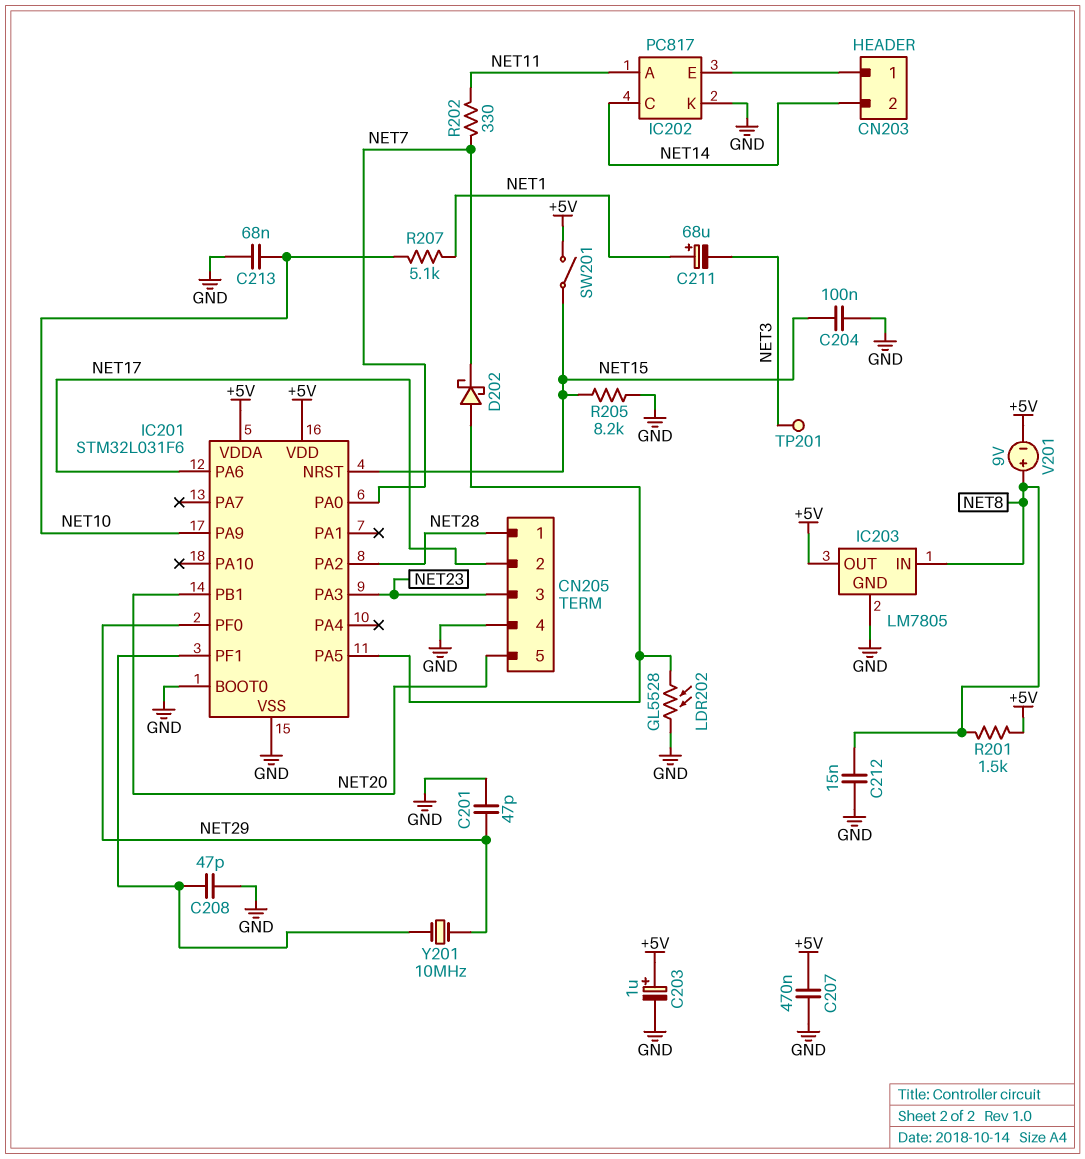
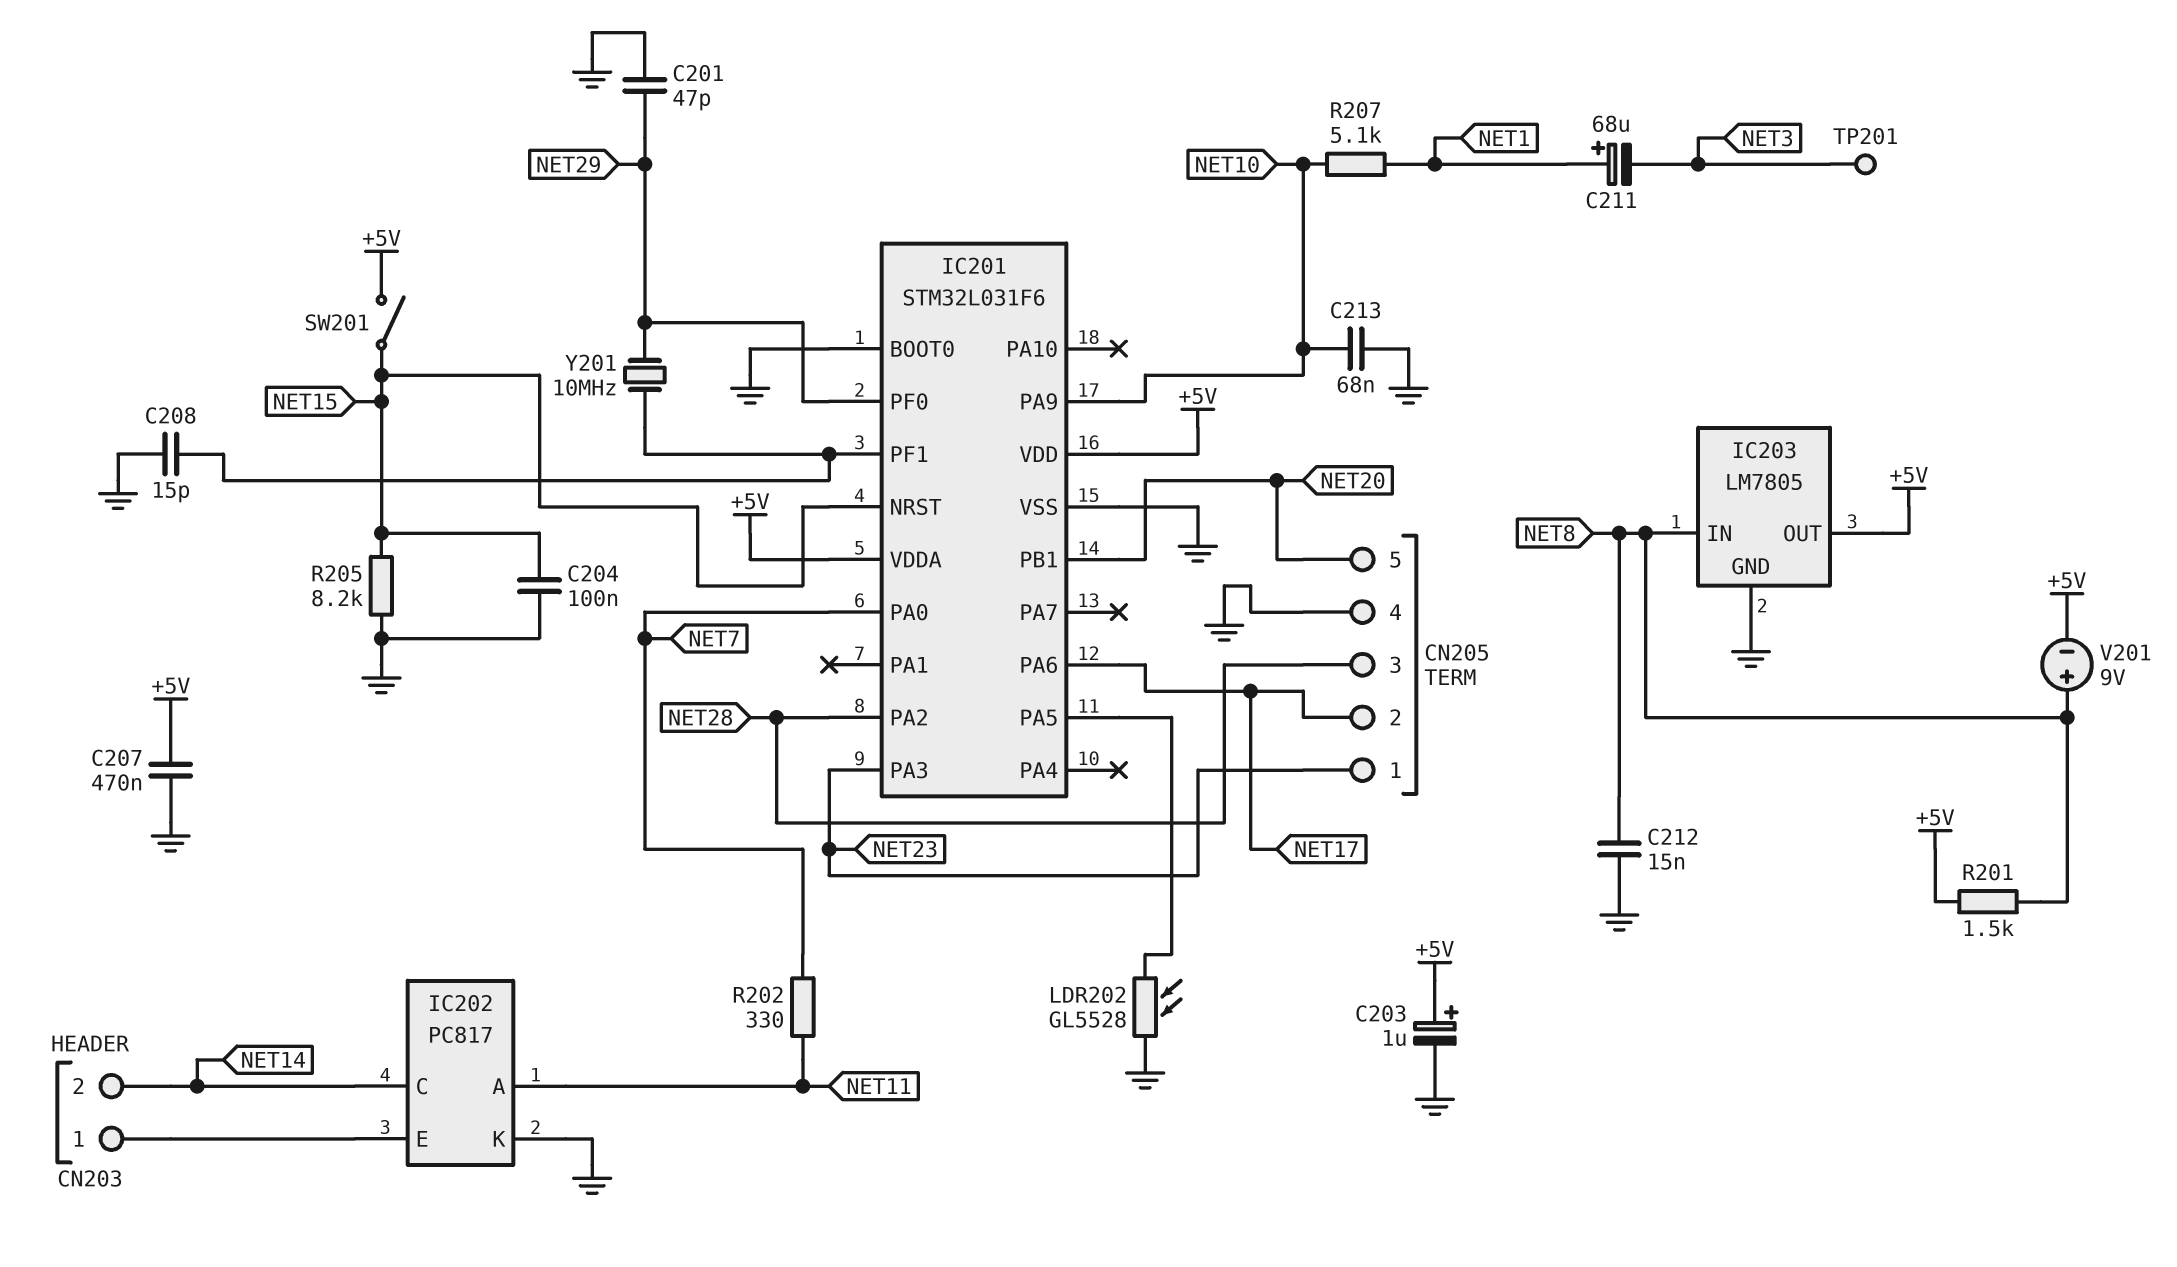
C208: 47pF (GND, IC201/PF1) -> 15pF (GND, IC201/PF1)
CN205 pin 1: NET28 -> NET23
CN205 pin 3: NET23 -> NET28
D202: schottky (A IC201/PA5, K NET7) -> none

